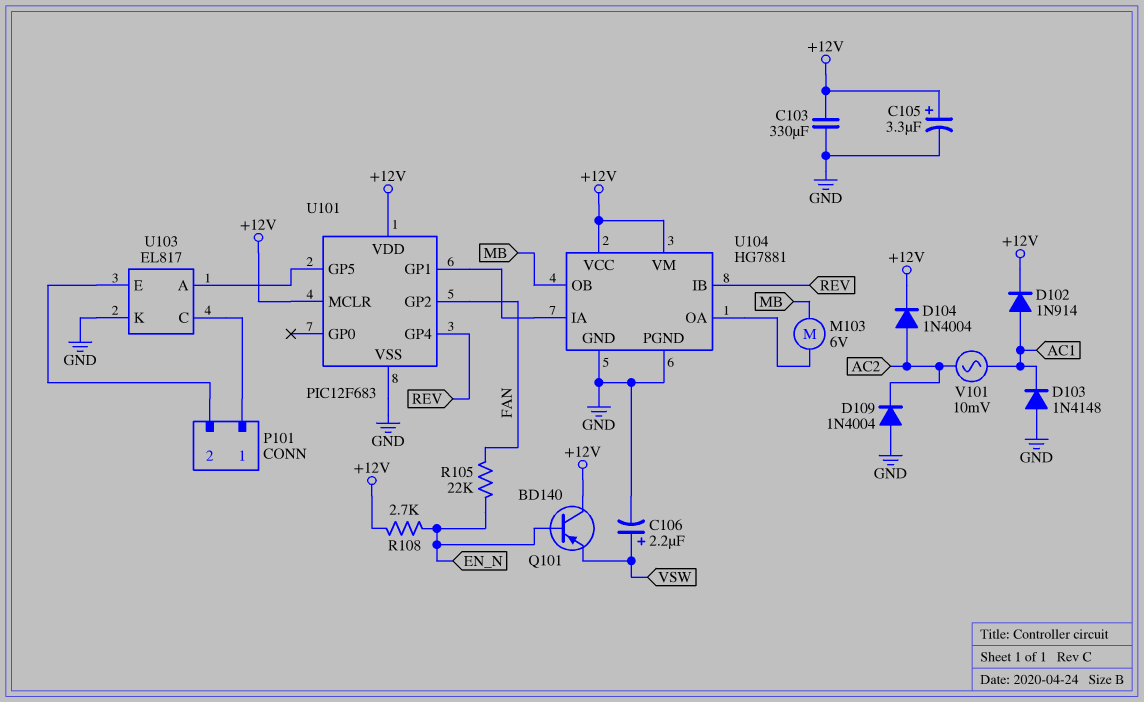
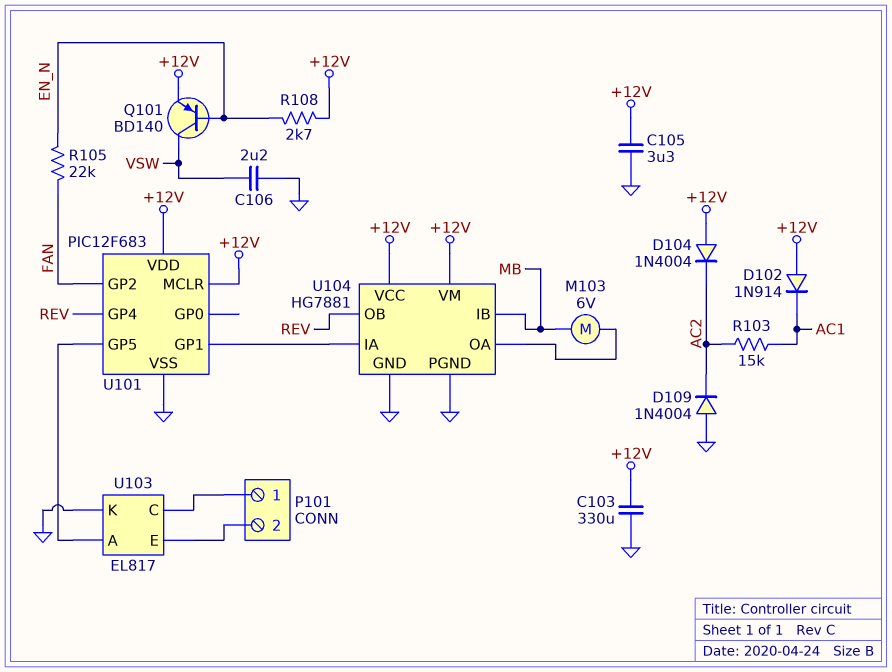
C105: 3.3uF (plus +12V, minus GND) -> 3.3uF (+12V, GND)
C106: 2.2uF (plus VSW, minus GND) -> 2.2uF (GND, VSW)
D102: diode 1N914 (A AC1, K +12V) -> diode 1N914 (A +12V, K AC1)
D103: diode 1N4148 (A GND, K AC1) -> none
D104: diode 1N4004 (A AC2, K +12V) -> diode 1N4004 (A +12V, K AC2)
Q101: PNP BD140 (B EN_N, C +12V, E VSW) -> PNP BD140 (B EN_N, C VSW, E +12V)
R103: none -> 15k (AC1, AC2)
U104 pin IB: REV -> MB
U104 pin OB: MB -> REV
V101: AC 10mV (AC1, AC2) -> none

